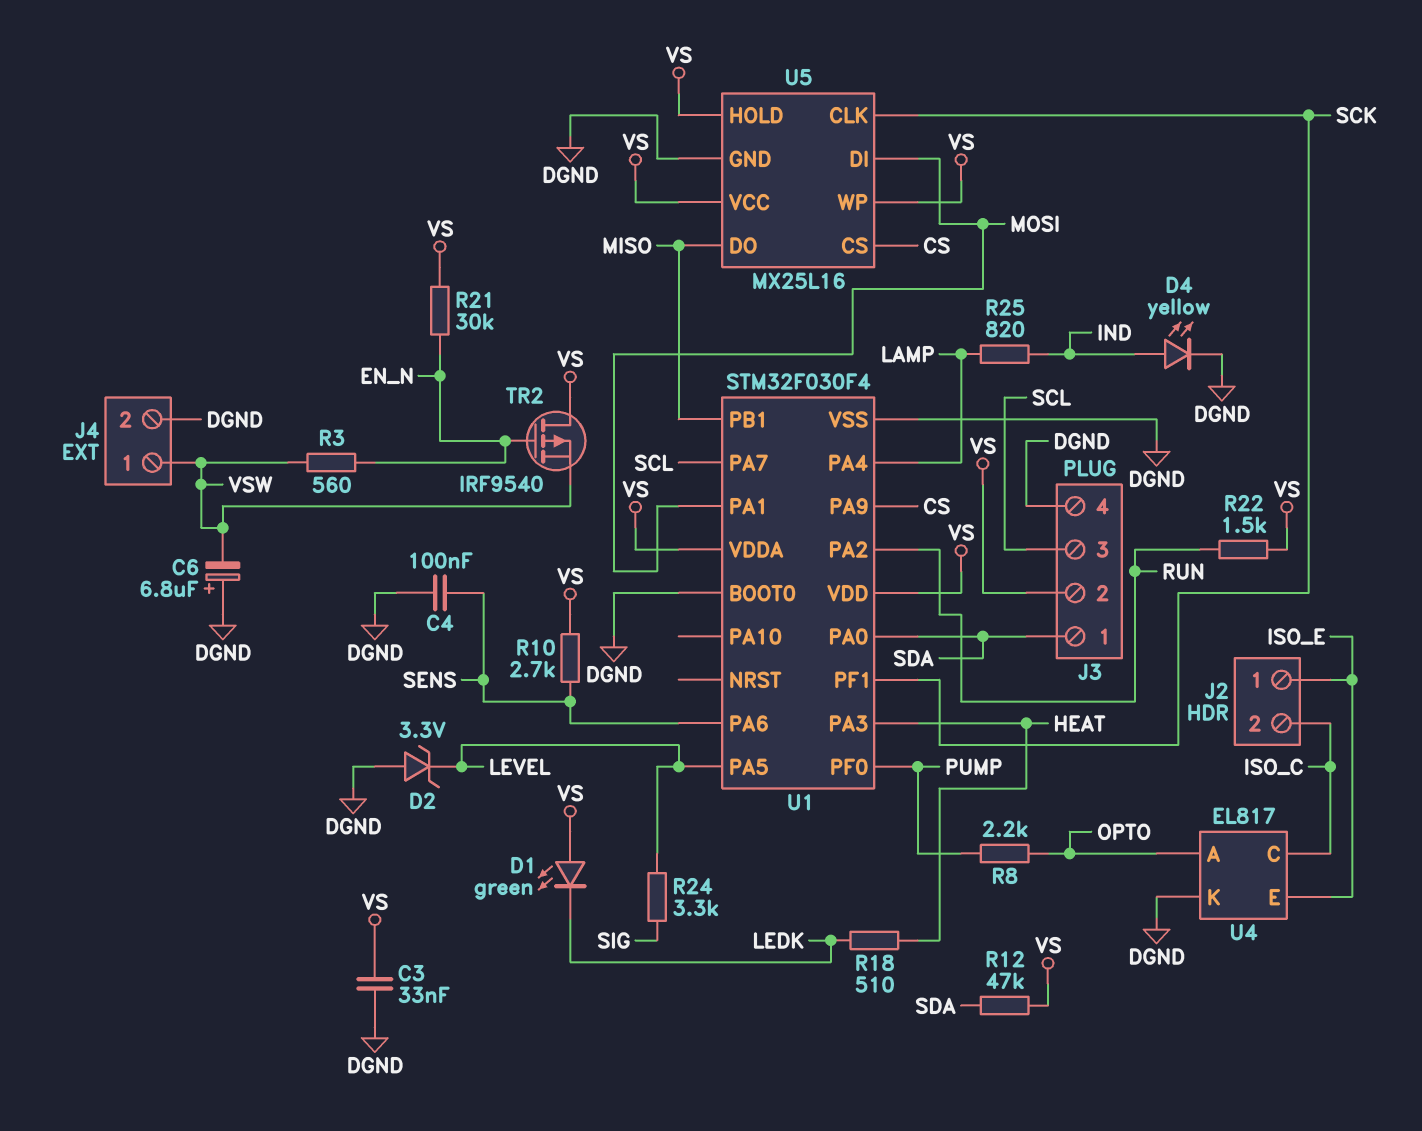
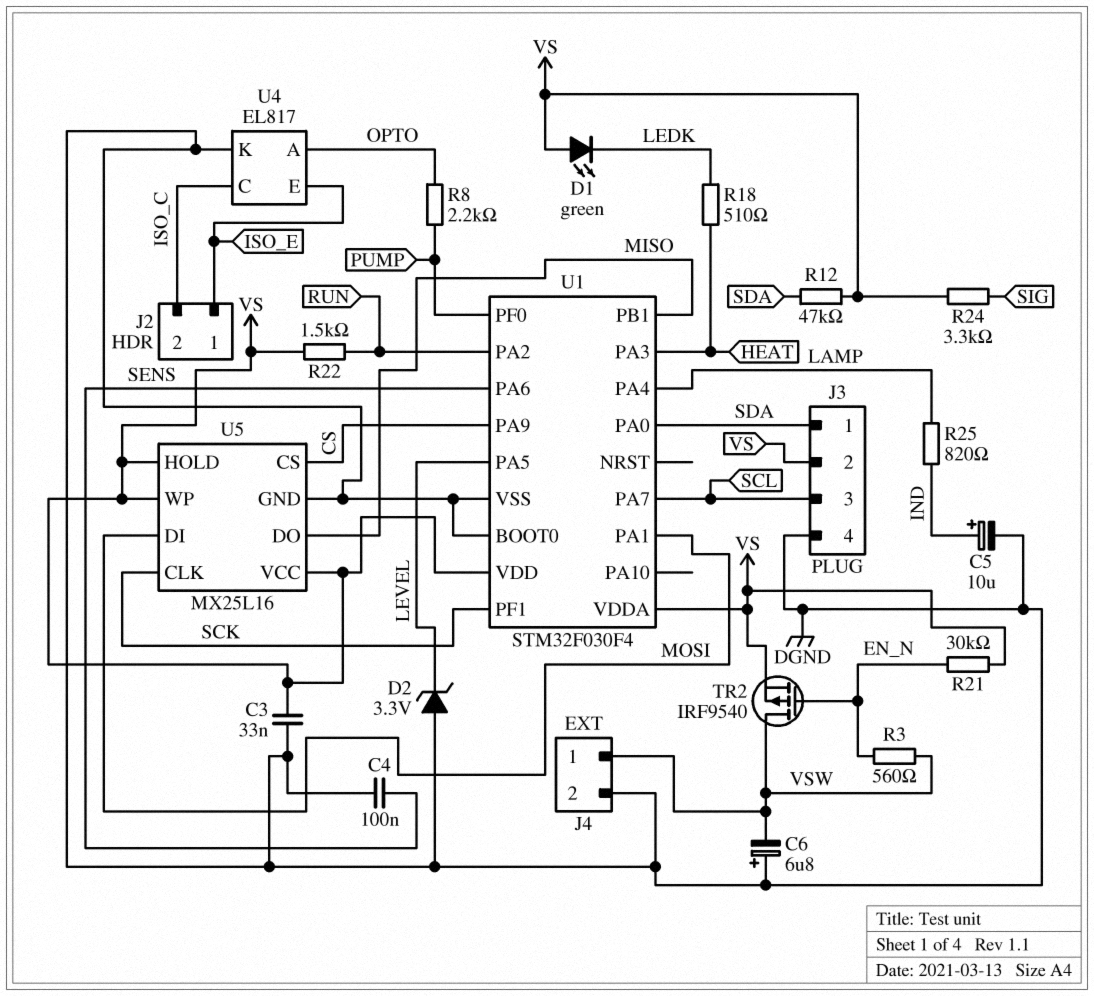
C5: none -> 10uF (plus IND, minus DGND)
D4: LED yellow (A IND, K DGND) -> none
R10: 2.7k (SENS, VS) -> none
R24: 3.3k (LEVEL, SIG) -> 3.3k (SIG, VS)
TR2: PMOS IRF9540 (G EN_N, D VS, S VSW) -> PMOS IRF9540 (G EN_N, D VSW, S VS)

